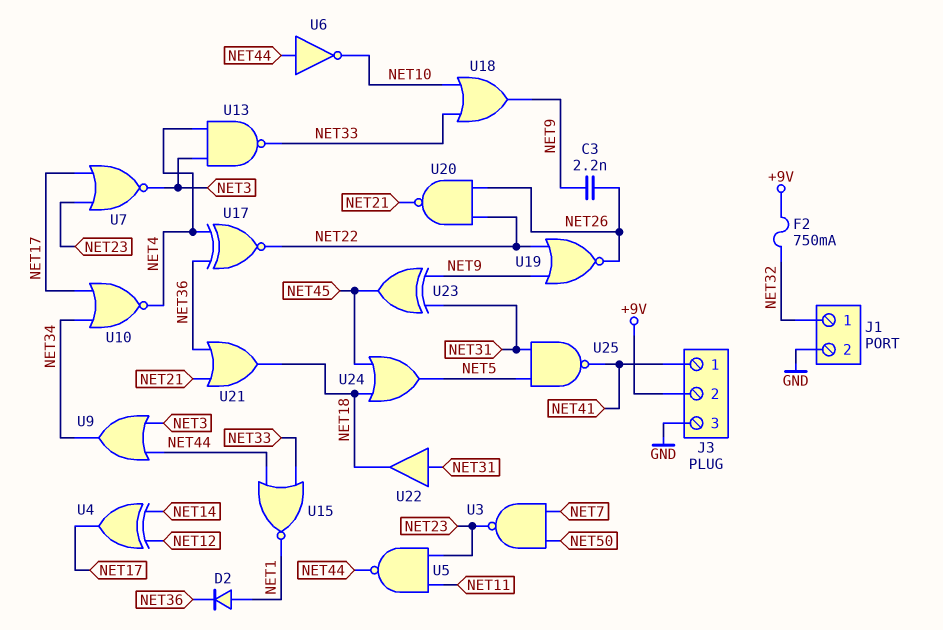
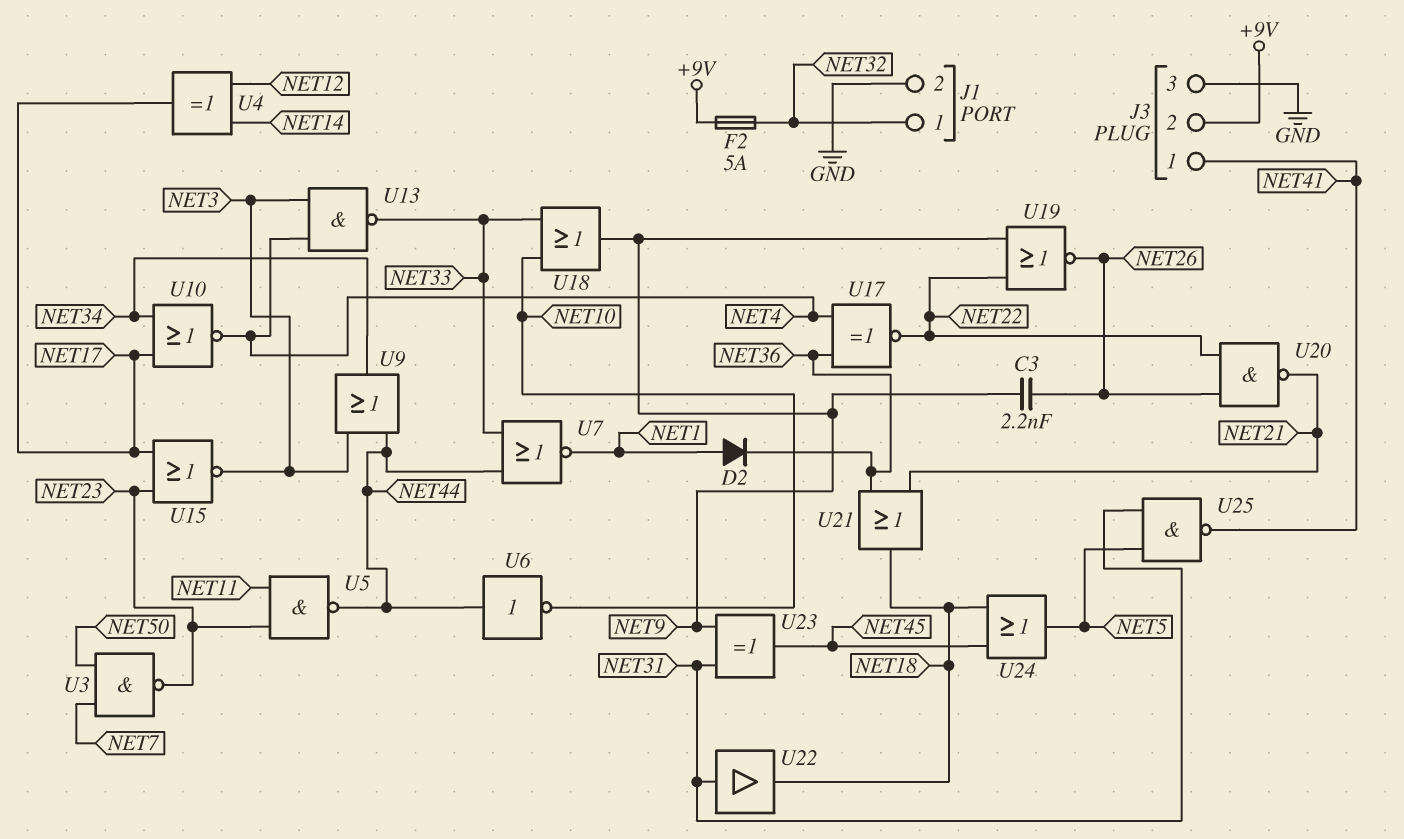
F2: 750mA (+9V, NET32) -> 5A (+9V, NET32)
U7: NOR (in NET17, in NET23, out NET3) -> NOR (in NET33, in NET44, out NET1)
U15: NOR (in NET33, in NET44, out NET1) -> NOR (in NET17, in NET23, out NET3)

